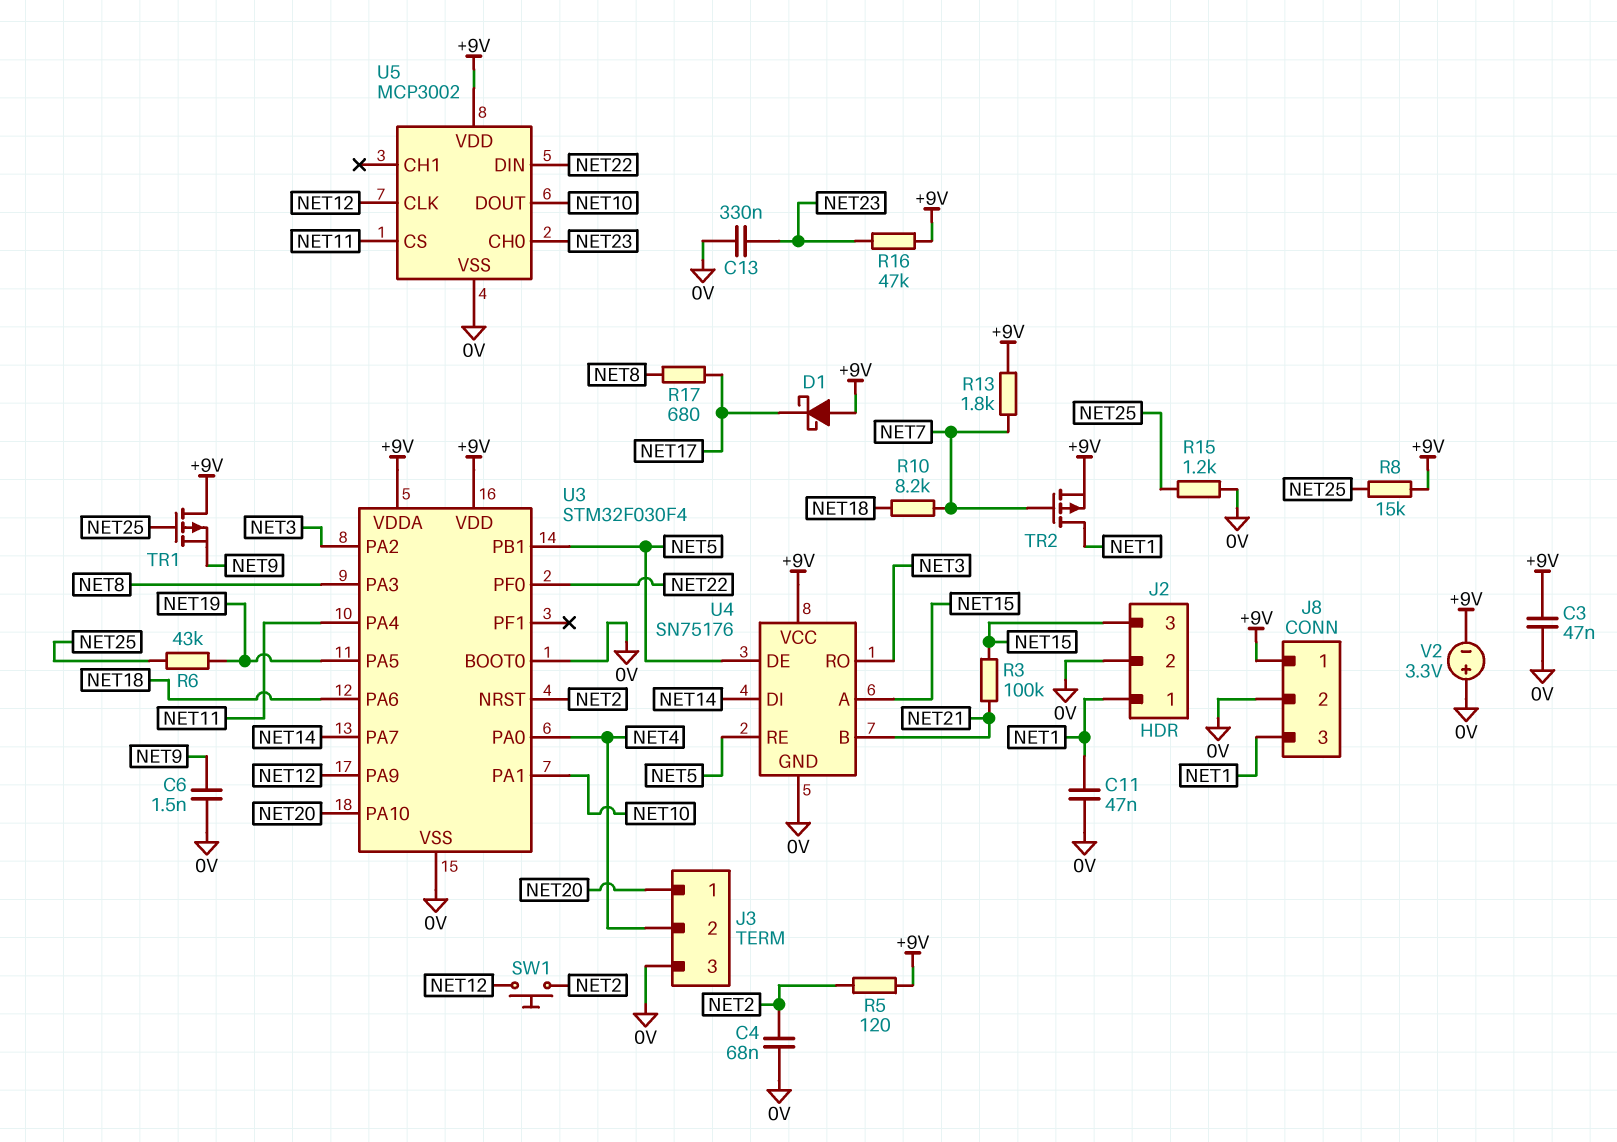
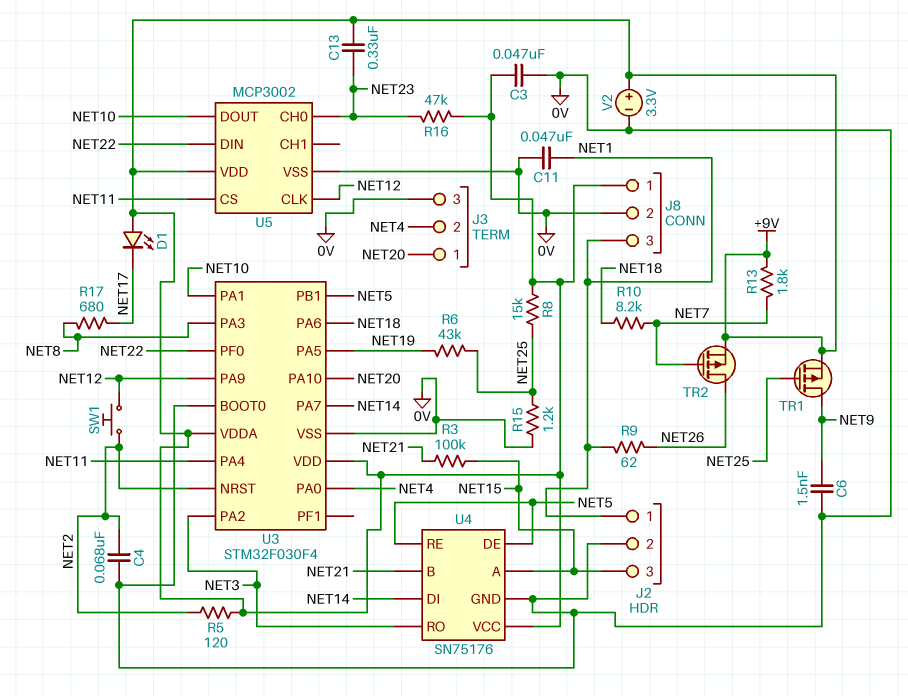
C13: 330nF (0V, NET23) -> 330nF (+9V, NET23)
D1: schottky (A +9V, K NET17) -> LED (A +9V, K NET17)
R9: none -> 62 (NET1, NET26)
TR1: PMOS (G NET25, D +9V, S NET9) -> PMOS (G NET25, D NET9, S +9V)
TR2: PMOS (G NET7, D NET1, S +9V) -> PMOS (G NET7, D NET26, S +9V)
V2: 3.3V (plus 0V, minus +9V) -> 3.3V (plus +9V, minus 0V)

